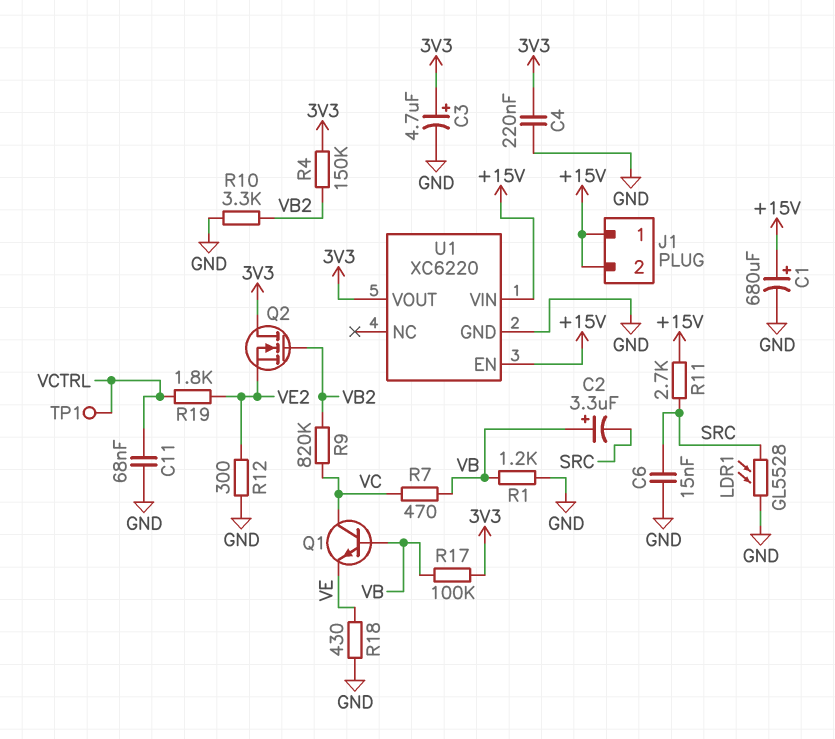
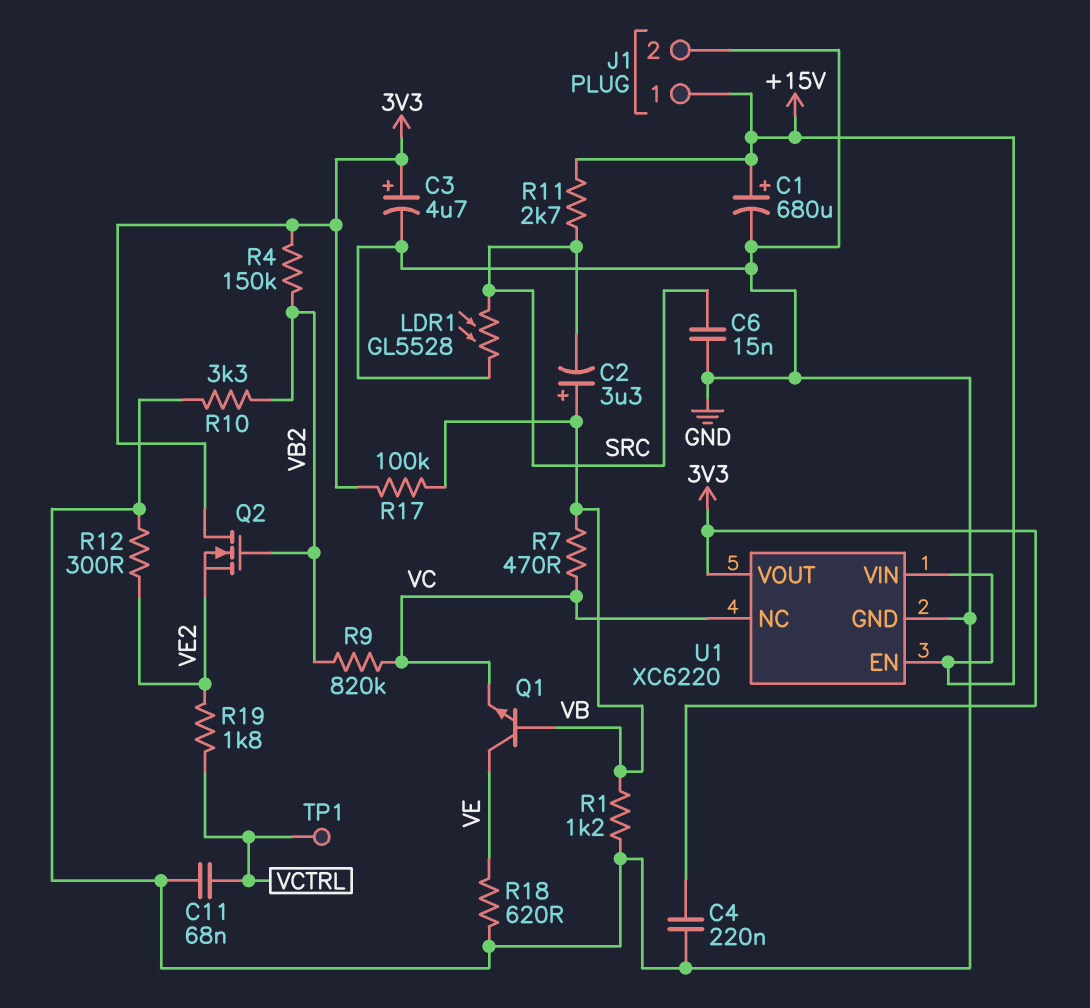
J1 pin 2: +15V -> GND
Q1: NPN (B VB, C VC, E VE) -> NPN (B VB, C VE, E VC)
R18: 430 (GND, VE) -> 620 (GND, VE)
U1 pin NC: none -> VC

